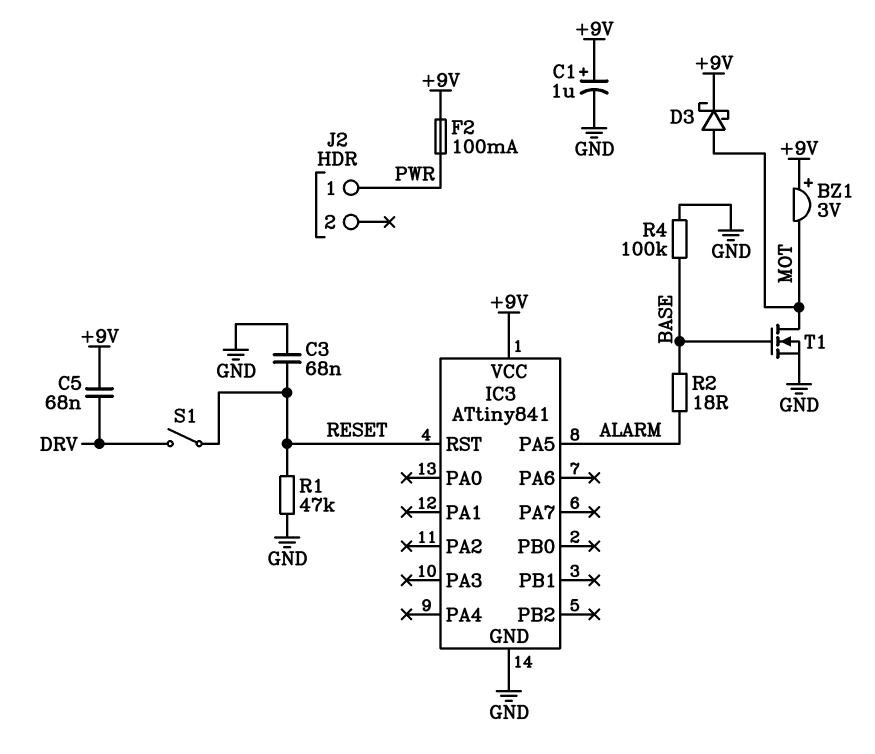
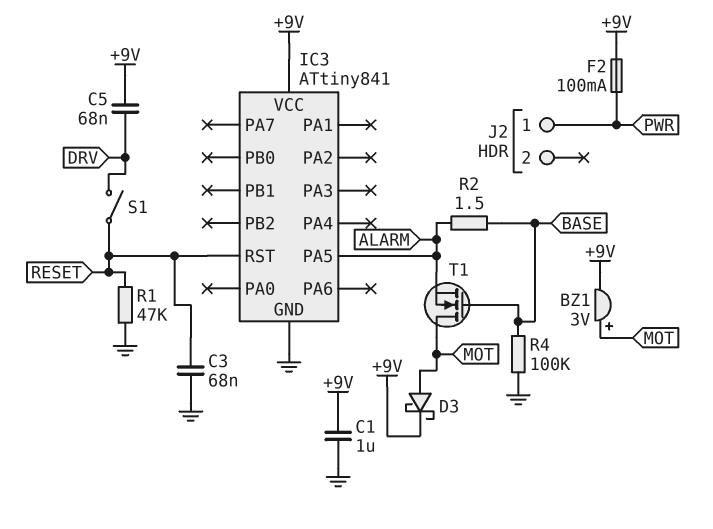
BZ1: buzzer 3V (plus +9V, minus MOT) -> buzzer 3V (plus MOT, minus +9V)
C1: 1uF (plus +9V, minus GND) -> 1uF (+9V, GND)
R2: 18 (ALARM, BASE) -> 1.5 (ALARM, BASE)
T1: NMOS (G BASE, D MOT, S GND) -> NMOS (G BASE, D MOT, S ALARM)

